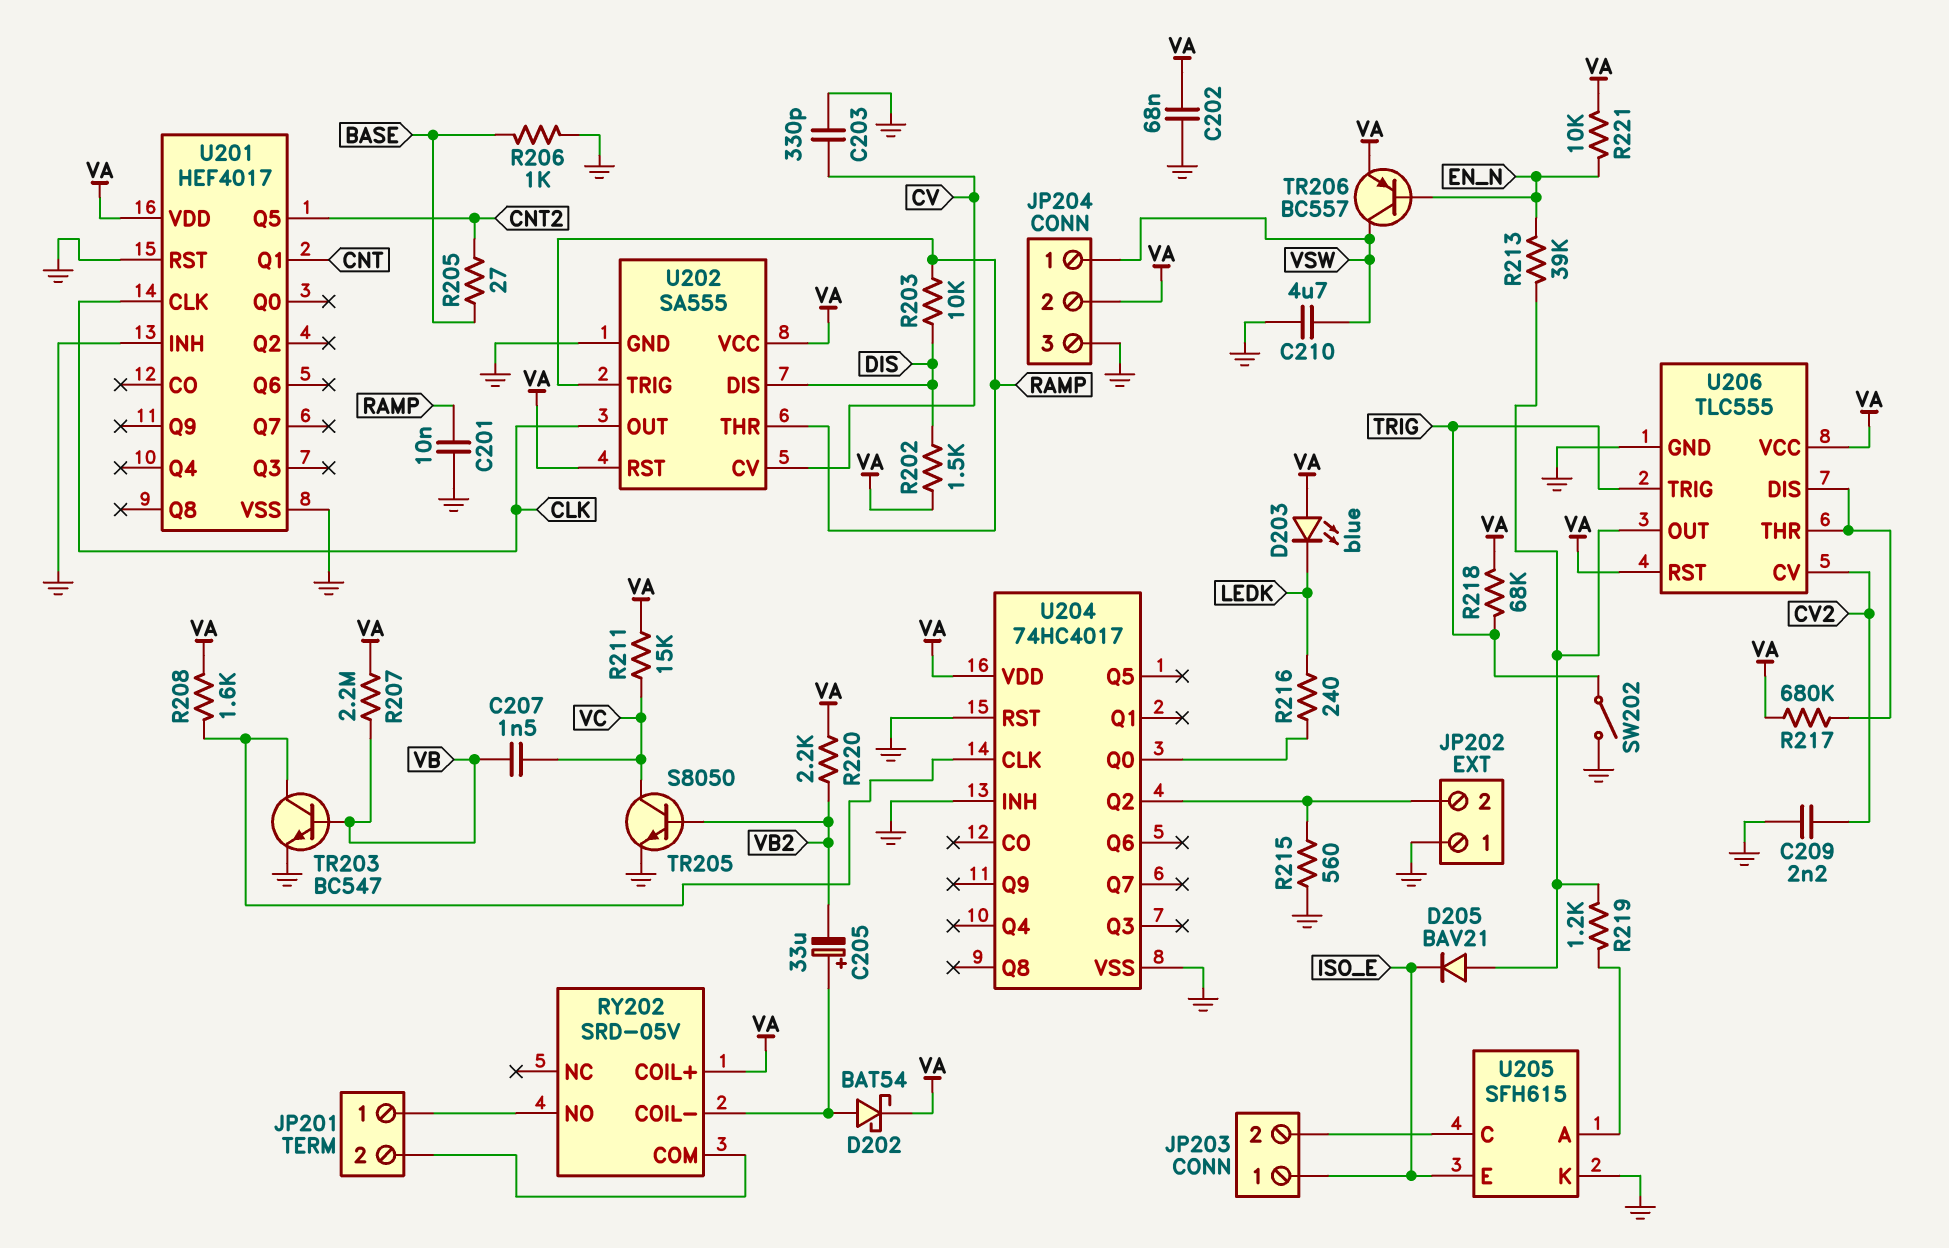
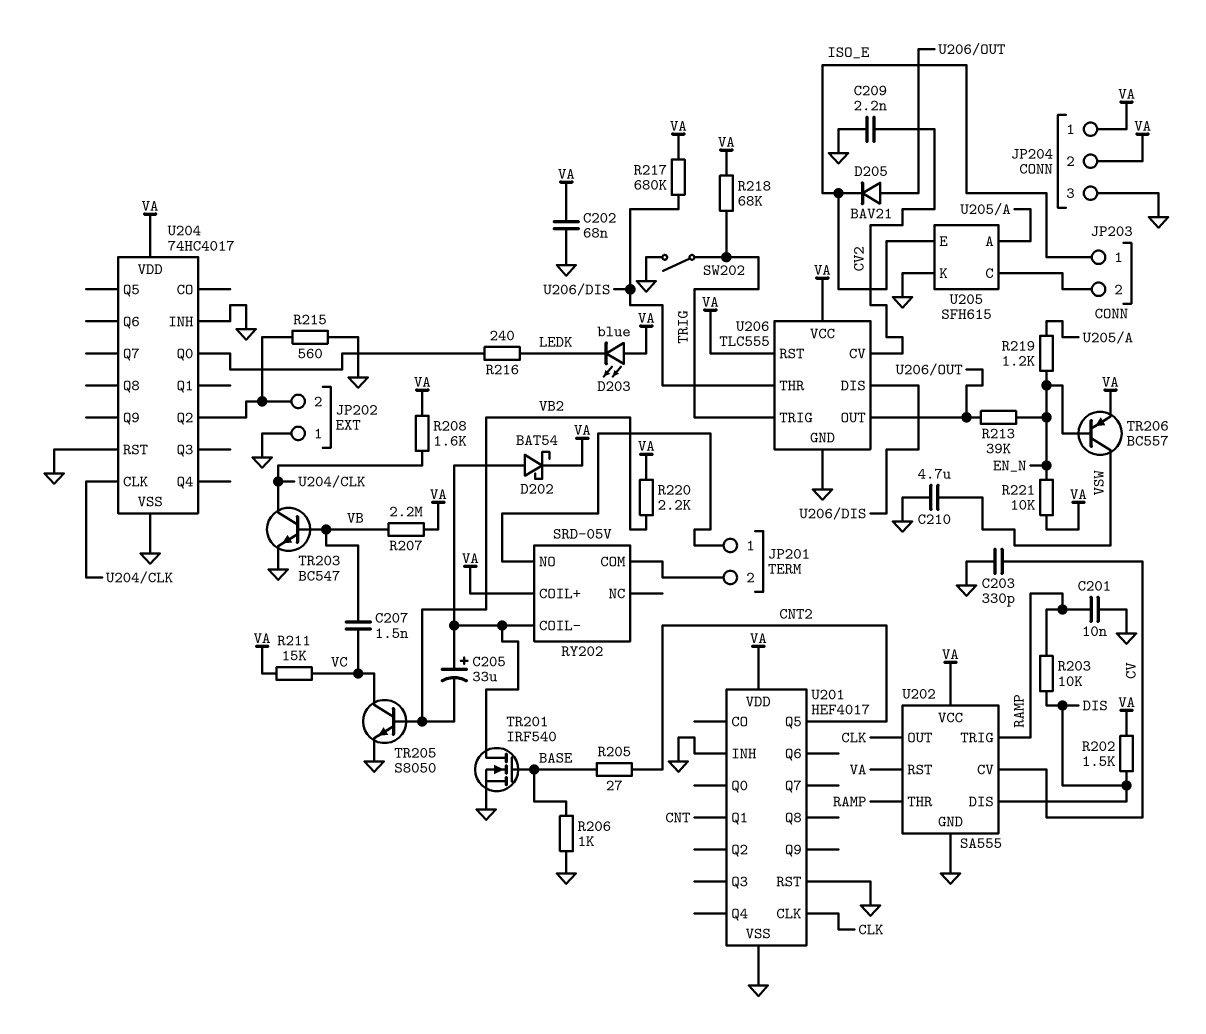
JP204 pin 1: VSW -> VA
R219: 1.2k (U205/A, U206/OUT) -> 1.2k (EN_N, U205/A)
TR201: none -> NMOS IRF540 (G BASE, D RY202/COIL-, S GND)

